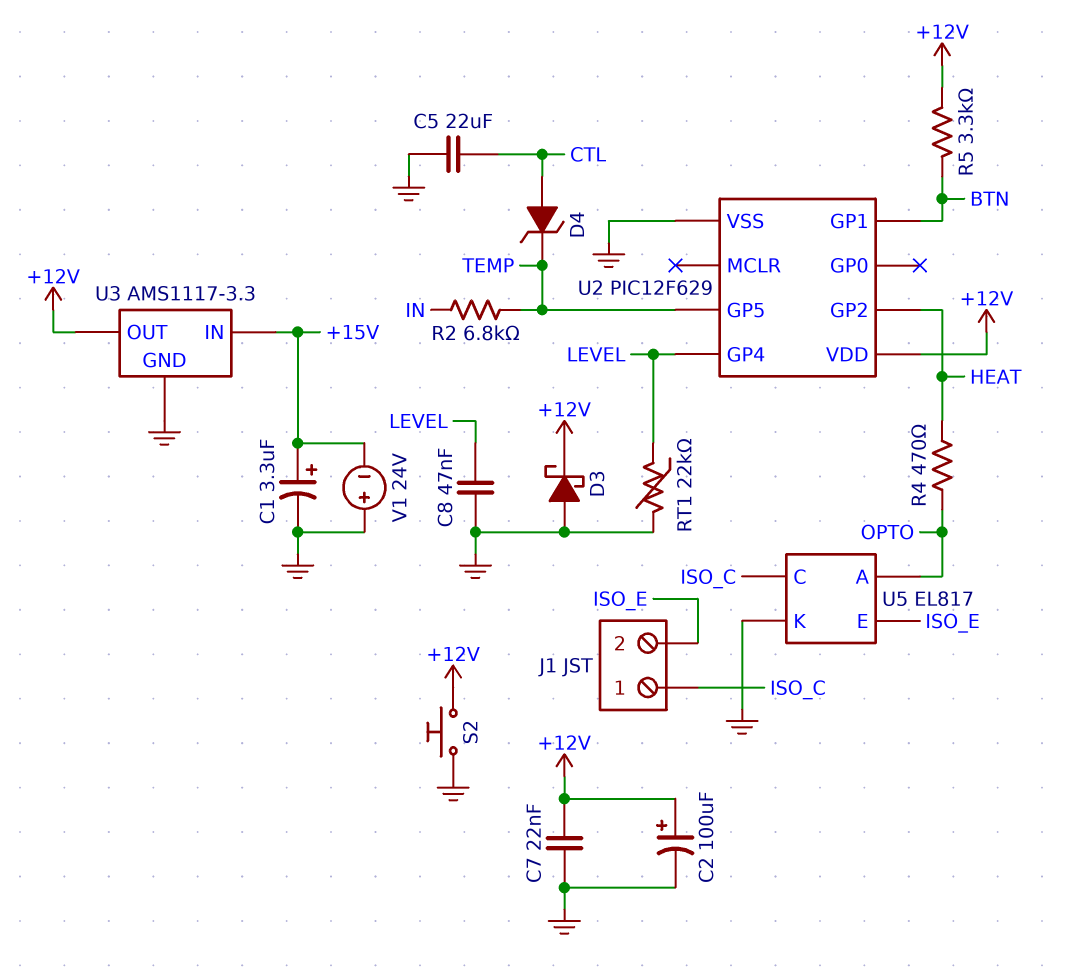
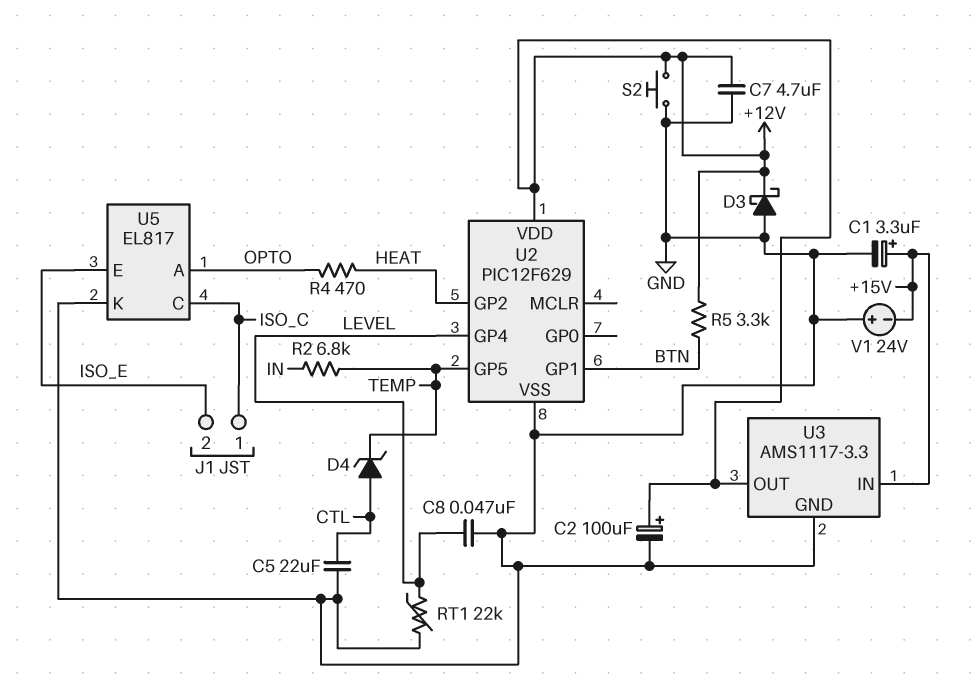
C7: 22nF (+12V, GND) -> 4.7uF (+12V, GND)

